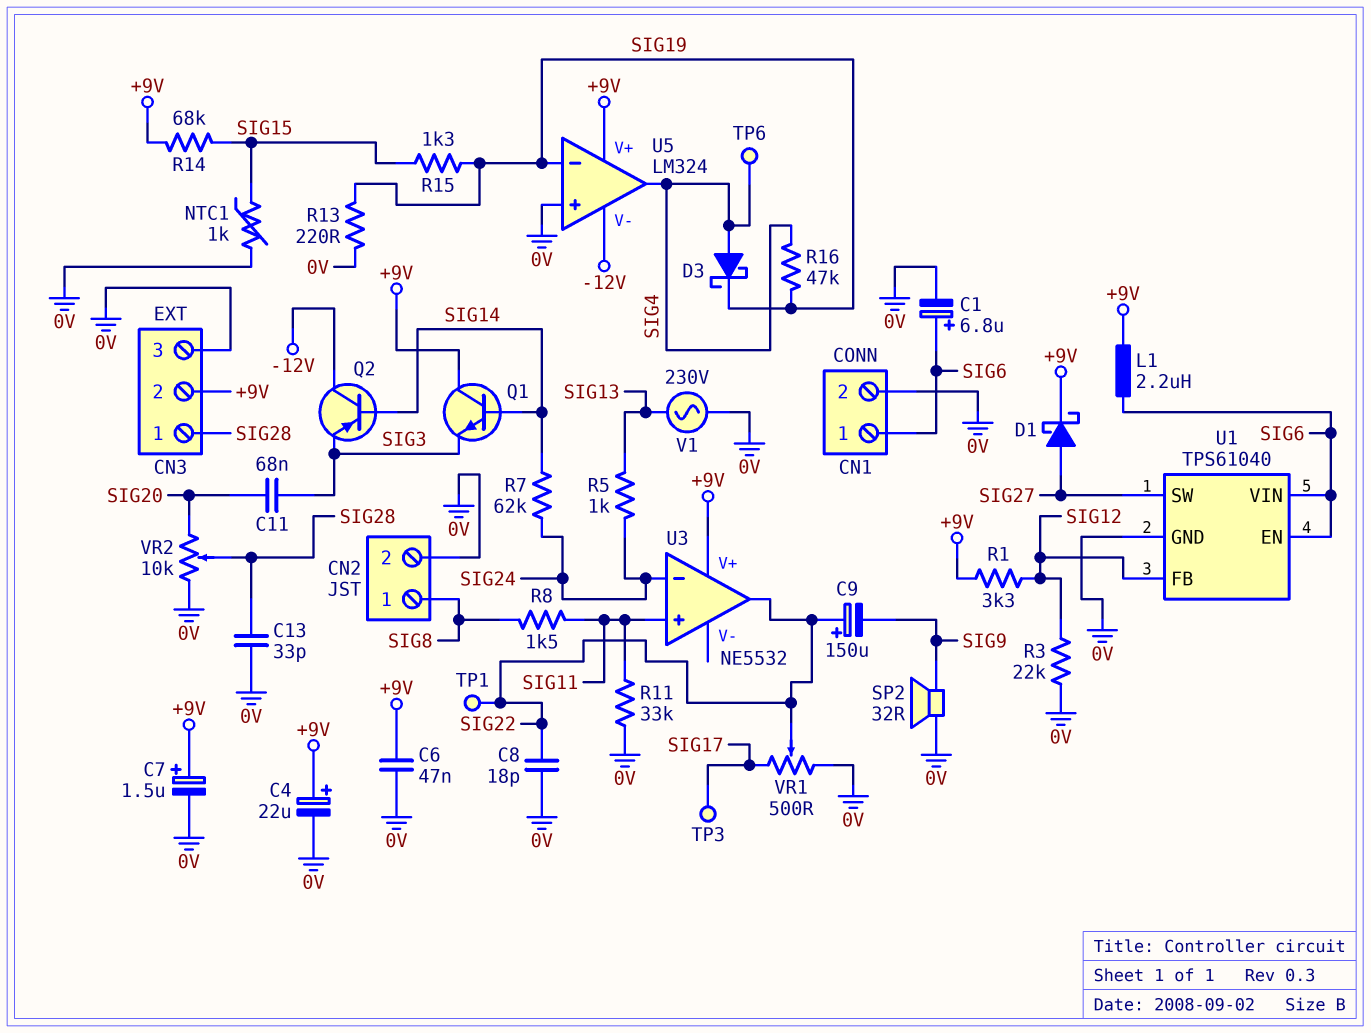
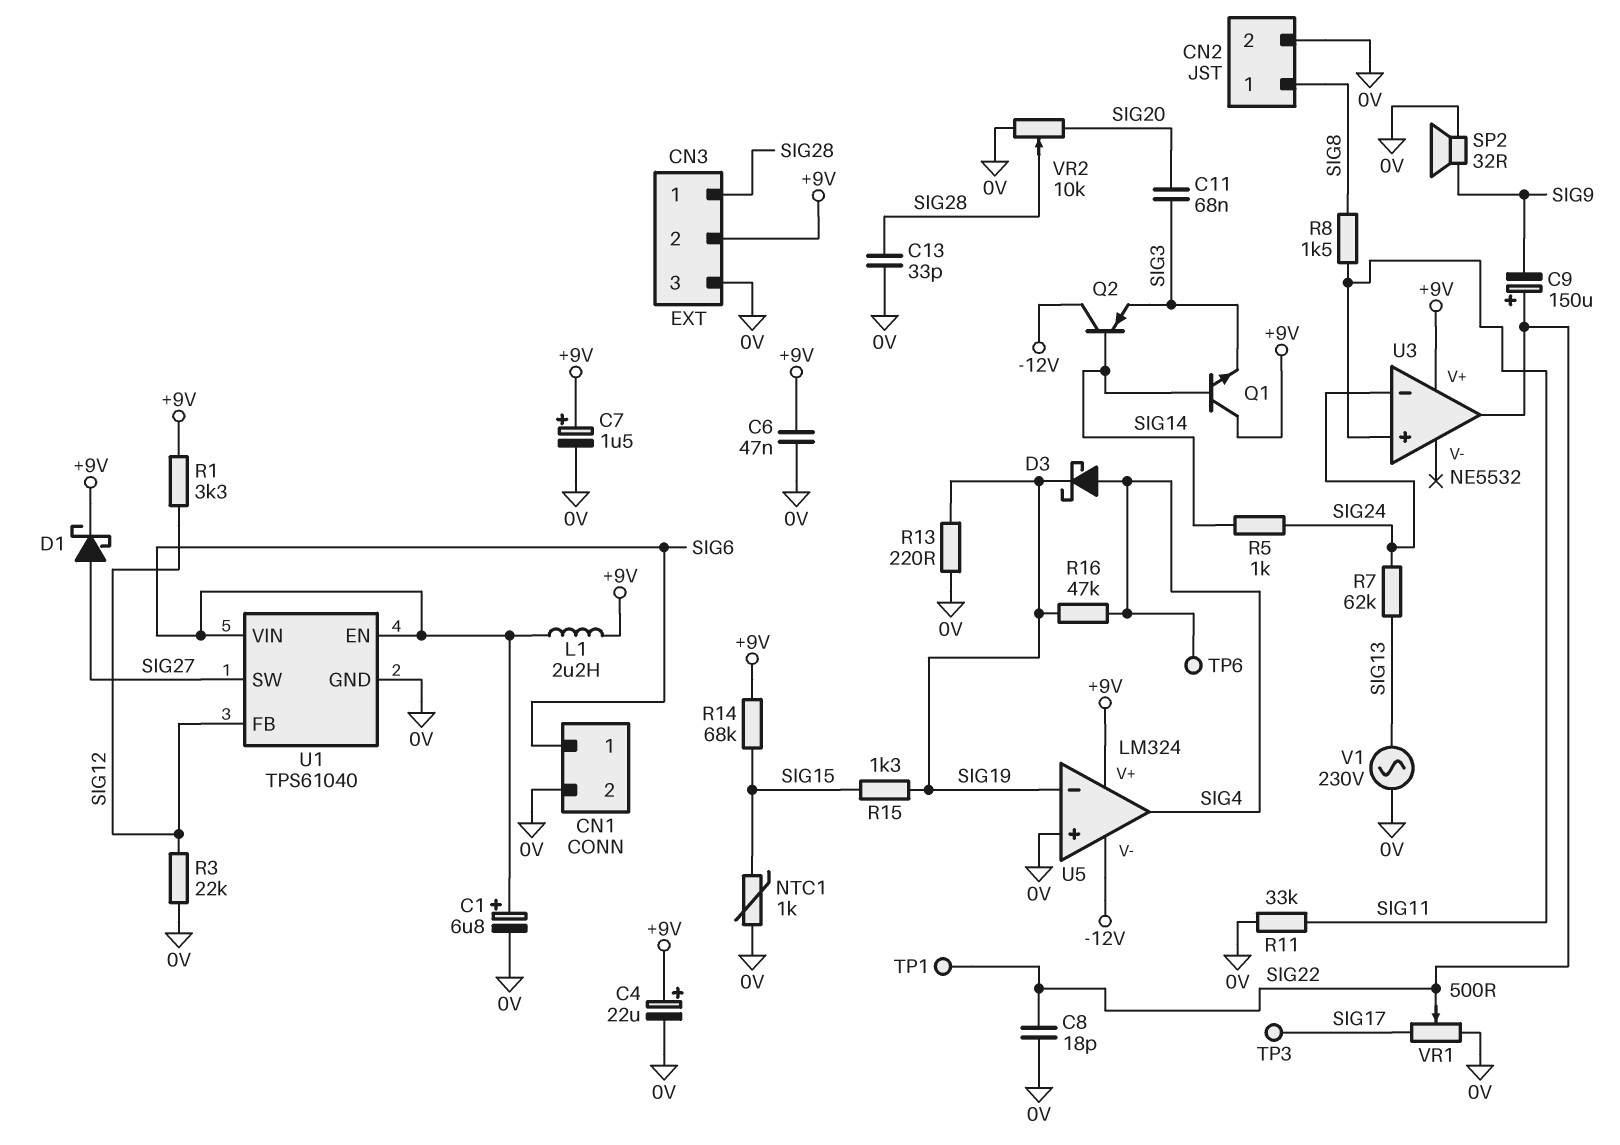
R5: 1k (SIG13, SIG24) -> 1k (SIG14, SIG24)
R7: 62k (SIG14, SIG24) -> 62k (SIG13, SIG24)

